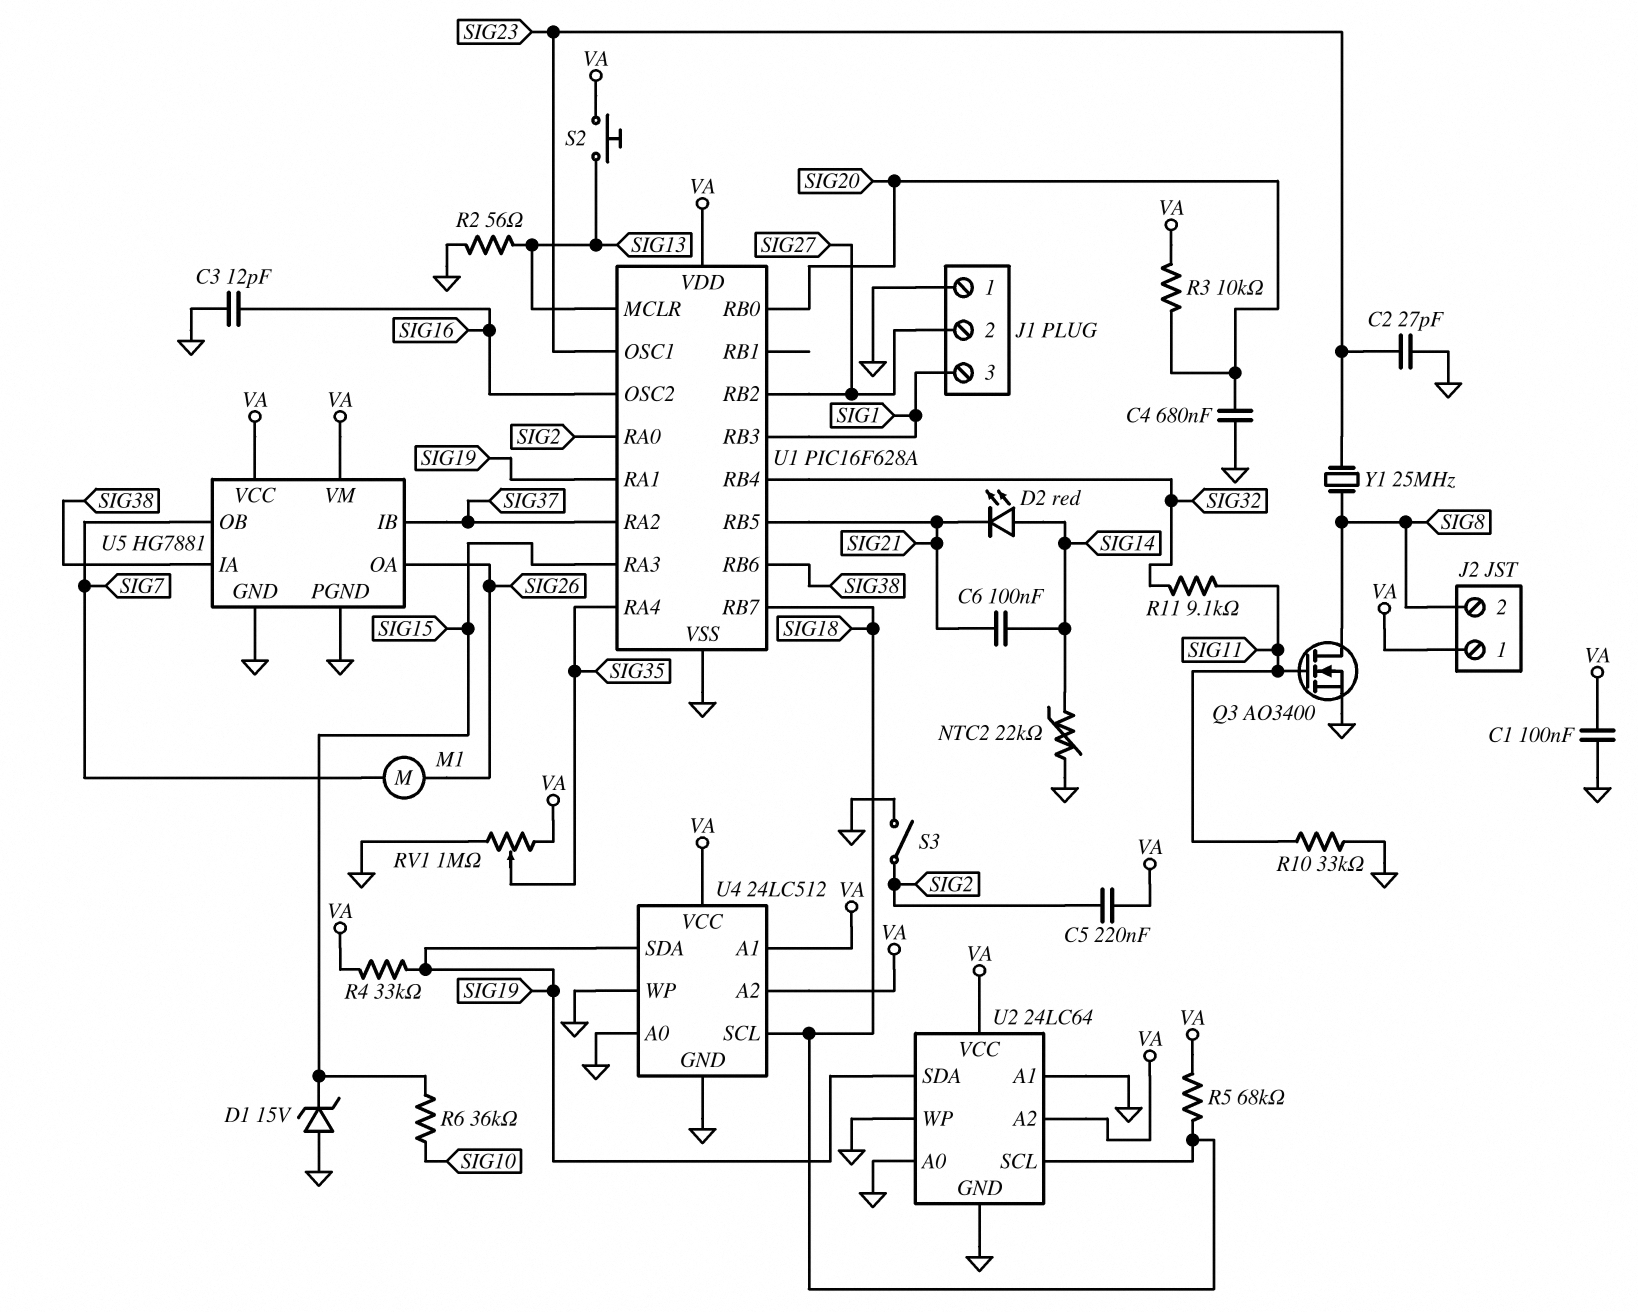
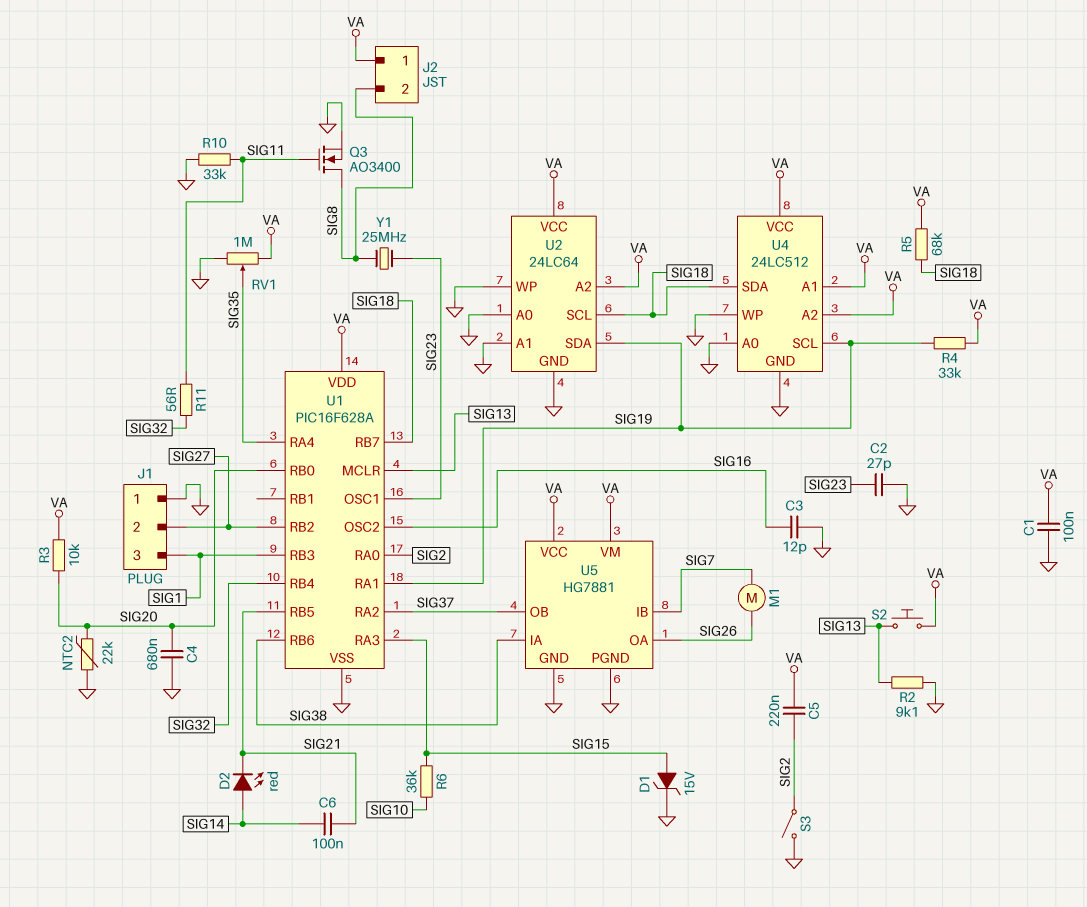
D1: zener 15V (A GND, K SIG15) -> zener 15V (A SIG15, K GND)
NTC2: 22k (GND, SIG14) -> 22k (GND, SIG20)
R2: 56 (GND, SIG13) -> 9.1k (GND, SIG13)
R11: 9.1k (SIG11, SIG32) -> 56 (SIG11, SIG32)
U4 pin SCL: SIG18 -> SIG19
U4 pin SDA: SIG19 -> SIG18
U5 pin IB: SIG37 -> SIG7
U5 pin OB: SIG7 -> SIG37

